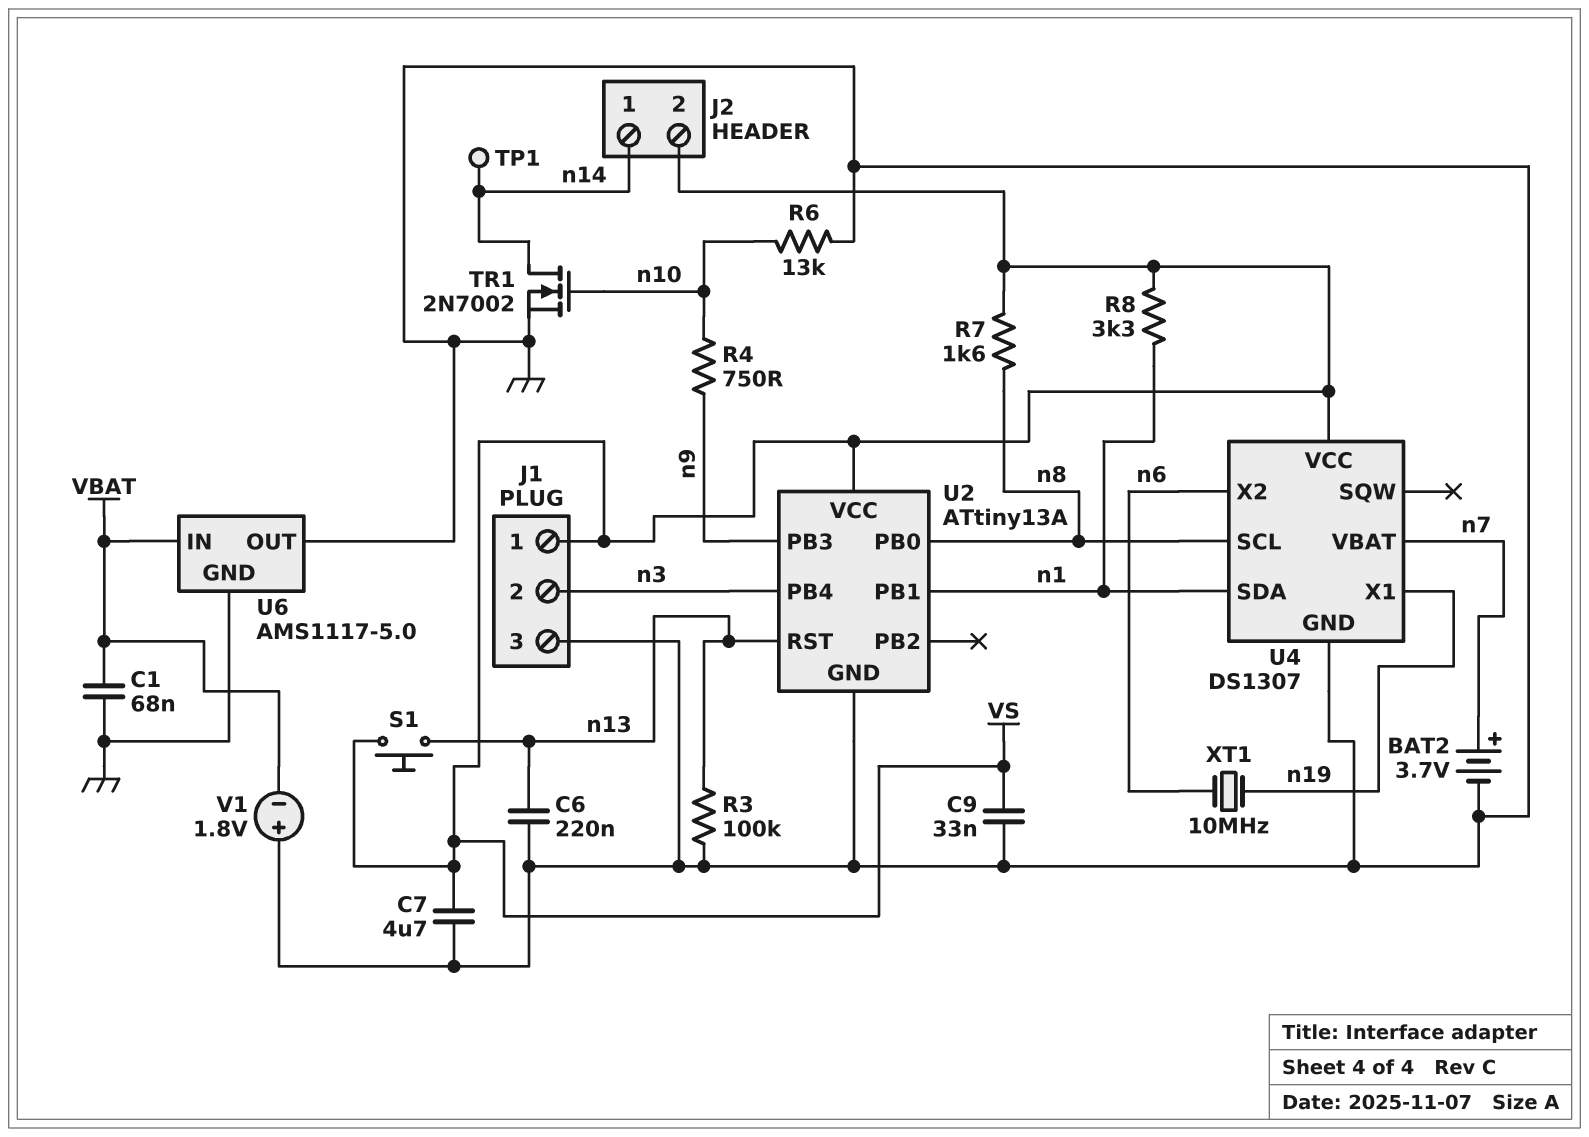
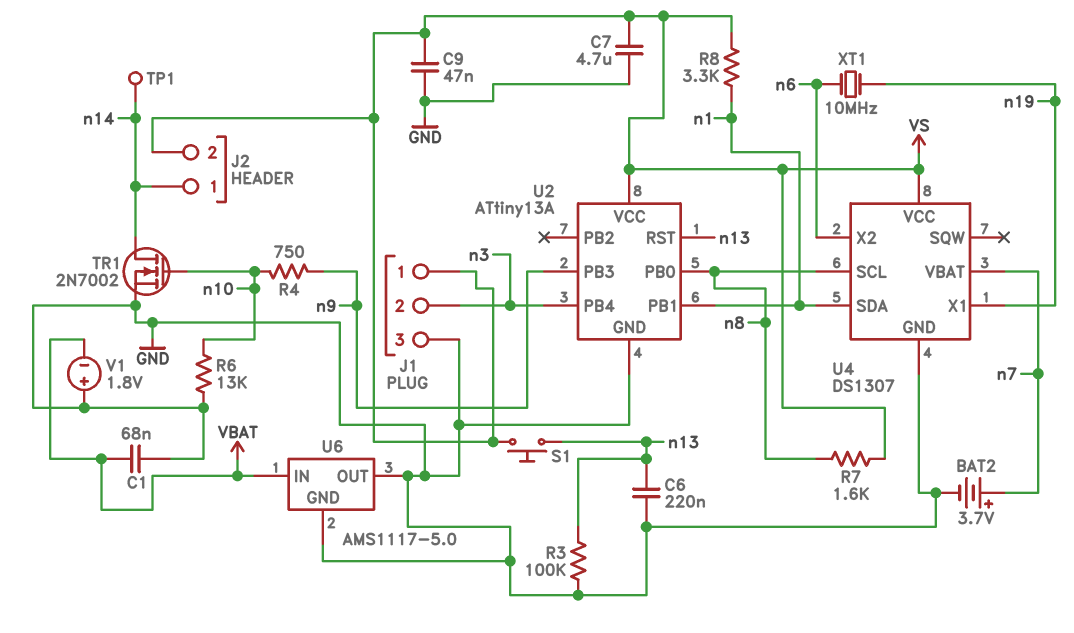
C9: 33nF (GND, VS) -> 47nF (GND, VS)

